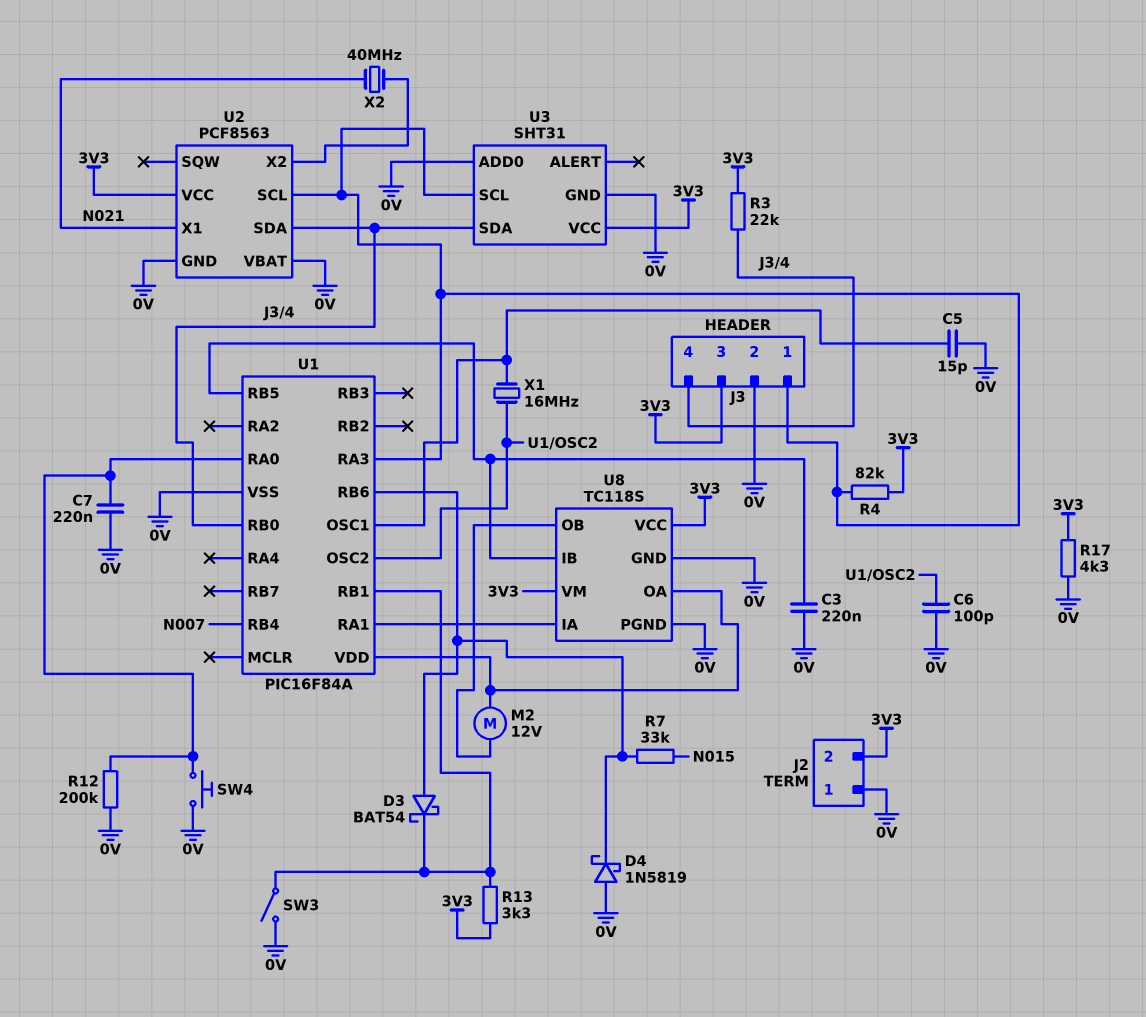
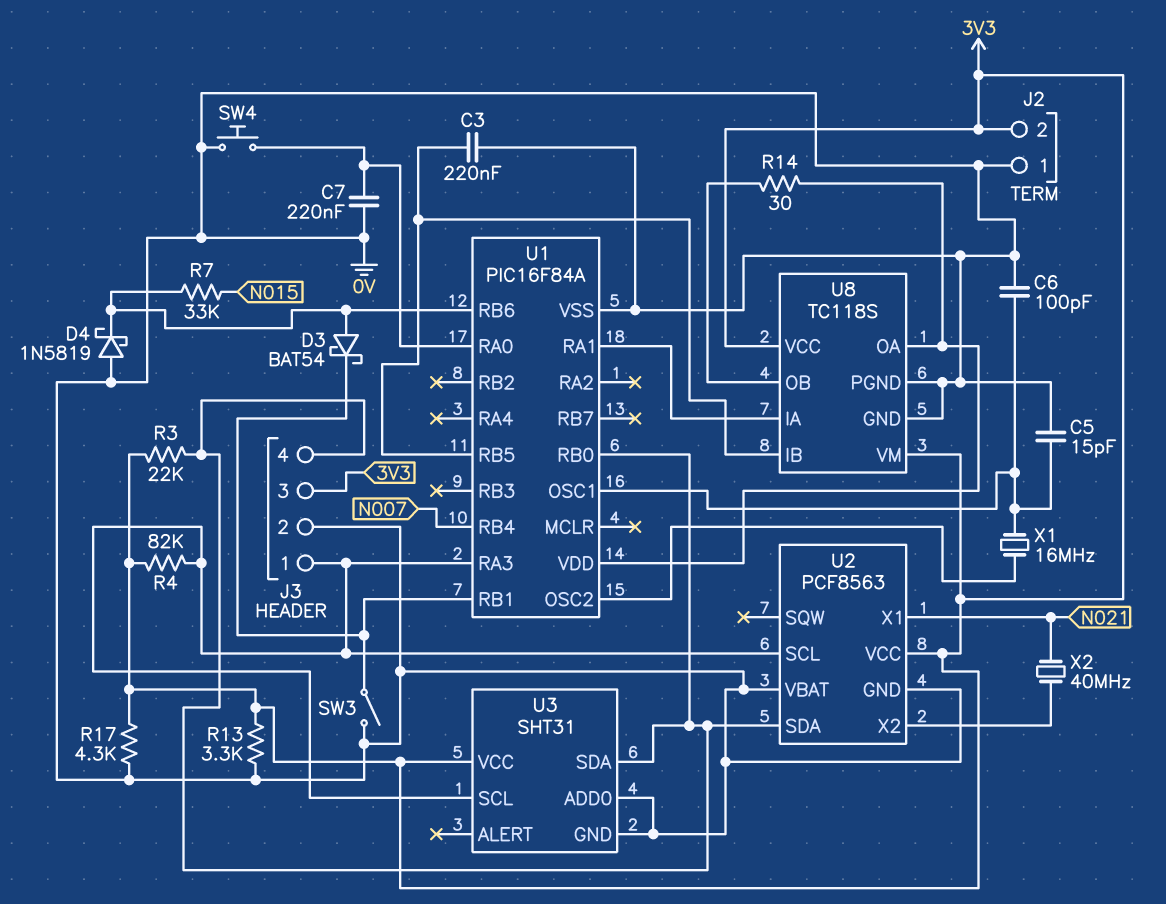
C6: 100pF (0V, U1/OSC2) -> 100pF (0V, U1/OSC1)
M2: motor 12V (U1/VDD, U8/OB) -> none
R12: 200k (0V, U1/RA0) -> none
R13: 3.3k (3V3, U1/RB1) -> 3.3k (0V, 3V3)
R14: none -> 30 (U1/VDD, U8/OB)

